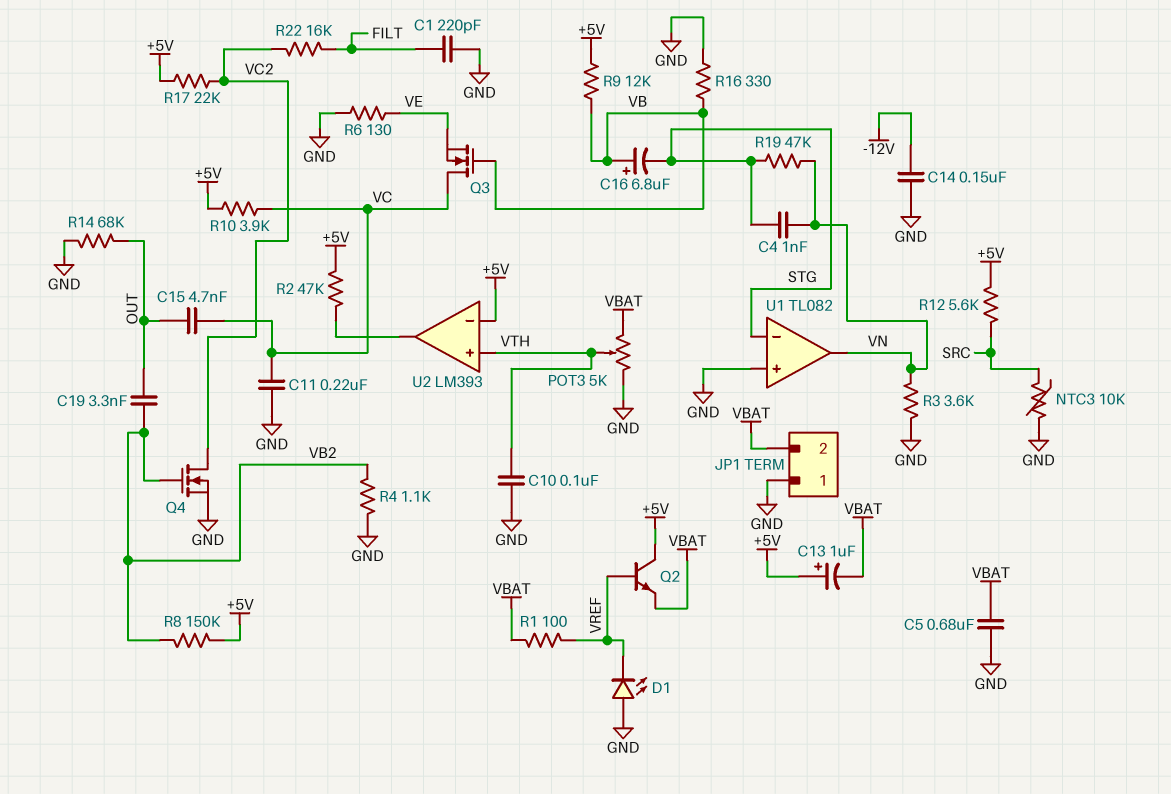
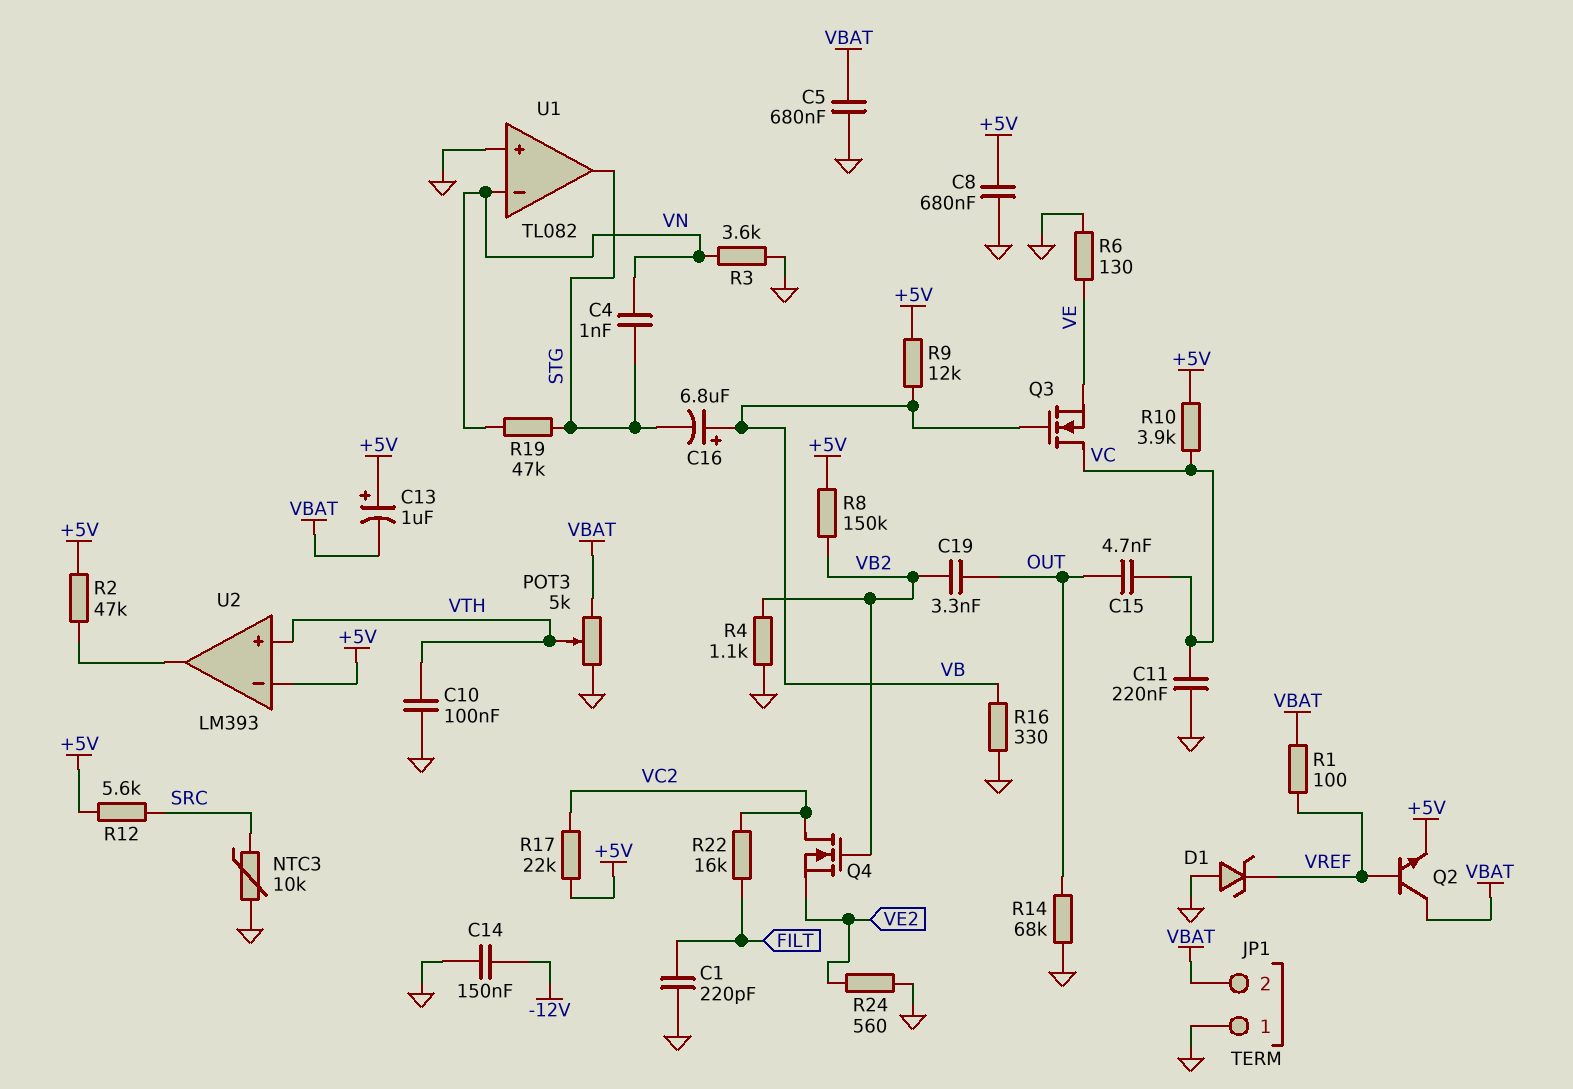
C8: none -> 680nF (+5V, GND)
D1: LED (A GND, K VREF) -> zener (A GND, K VREF)
Q2: NPN (B VREF, C +5V, E VBAT) -> NPN (B VREF, C VBAT, E +5V)
Q4: NMOS (G VB2, D VC2, S GND) -> NMOS (G VB2, D VC2, S VE2)
R24: none -> 560 (GND, VE2)
U1 pin in-: STG -> VN
U1 pin out: VN -> STG

